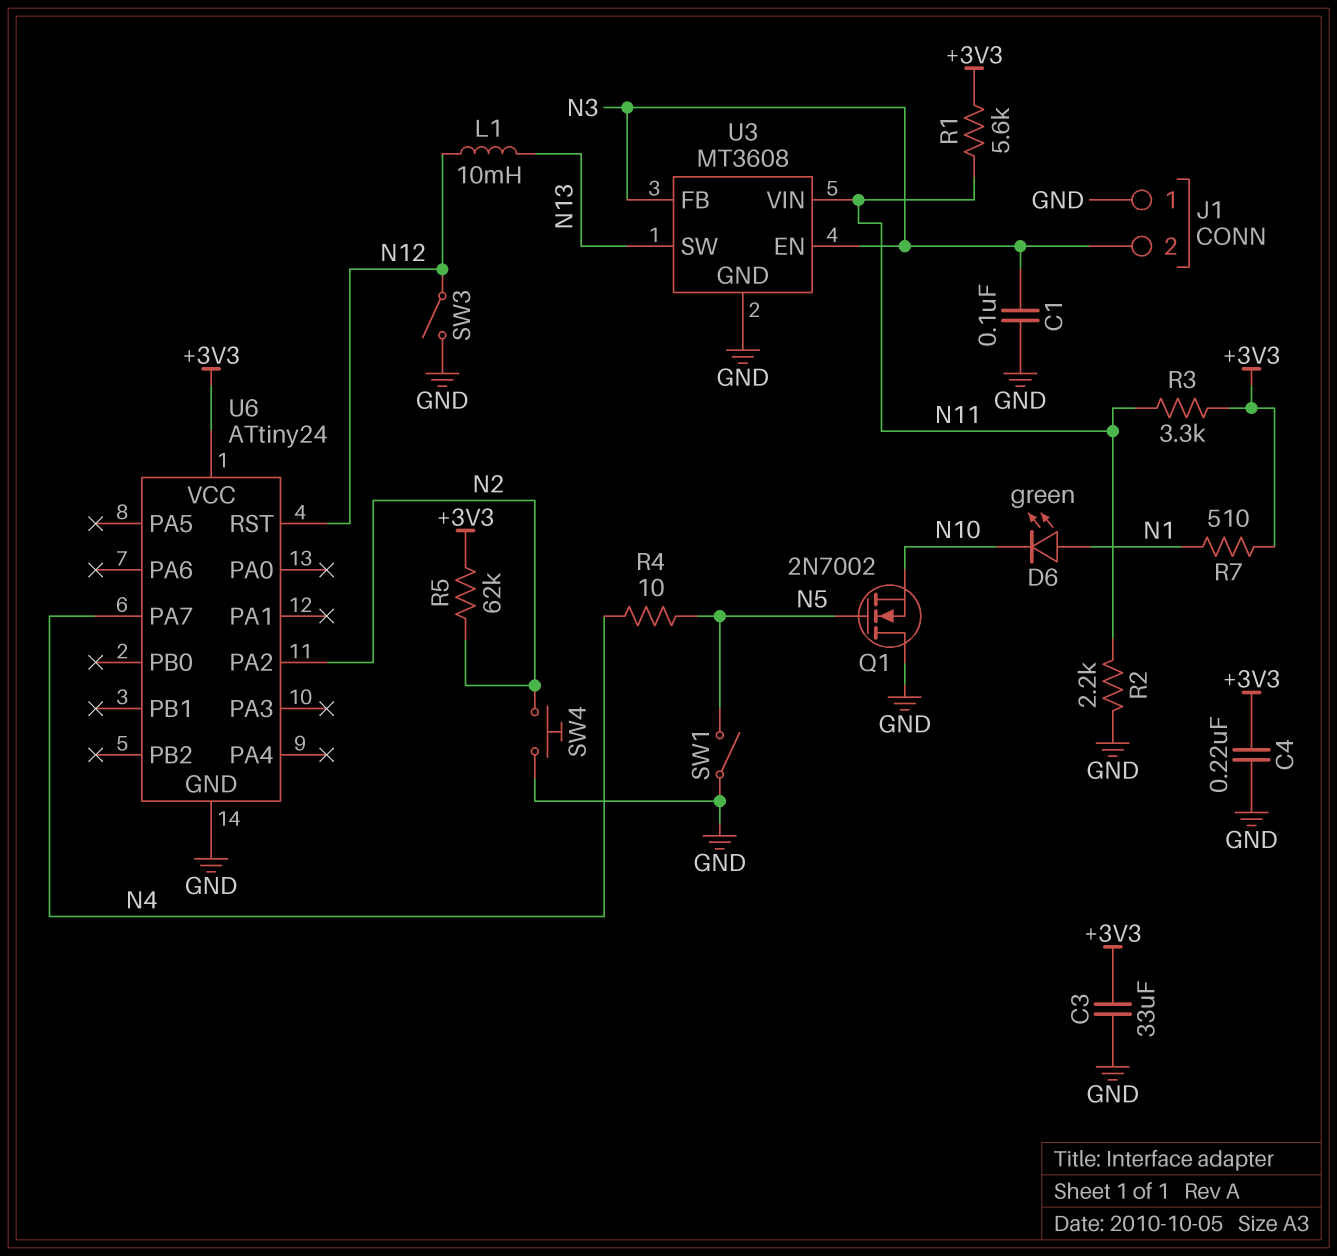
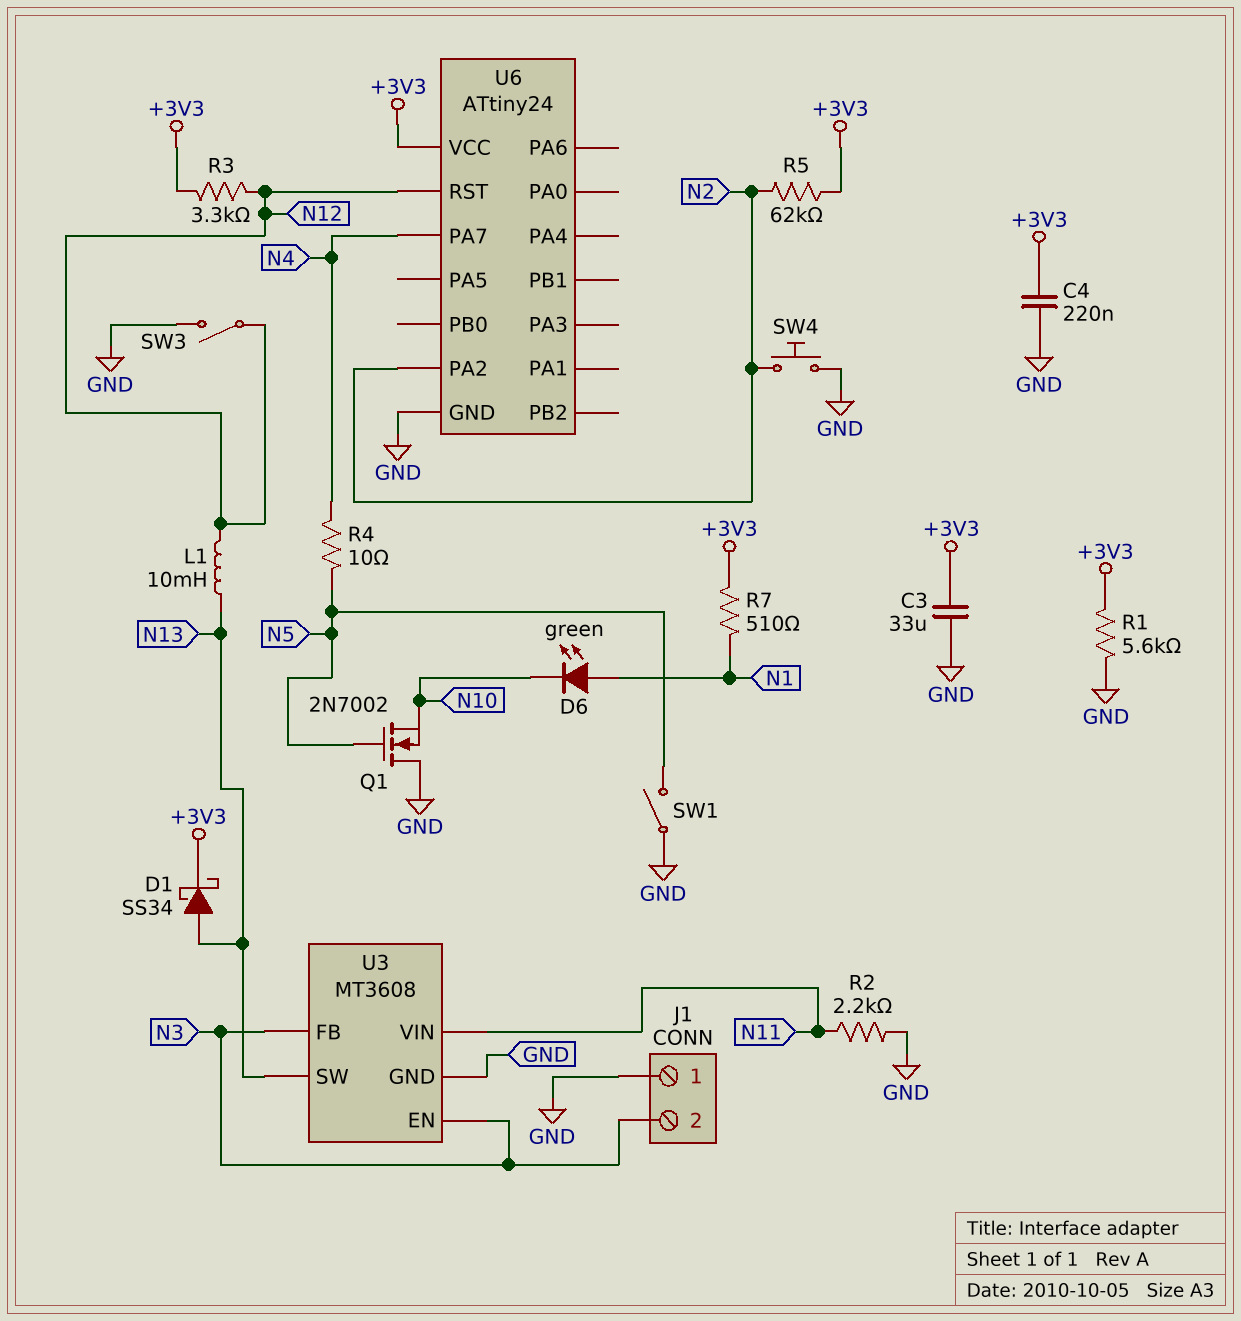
C1: 100nF (GND, N3) -> none
D1: none -> schottky SS34 (A N13, K +3V3)
R1: 5.6k (+3V3, N11) -> 5.6k (+3V3, GND)
R3: 3.3k (+3V3, N11) -> 3.3k (+3V3, N12)

